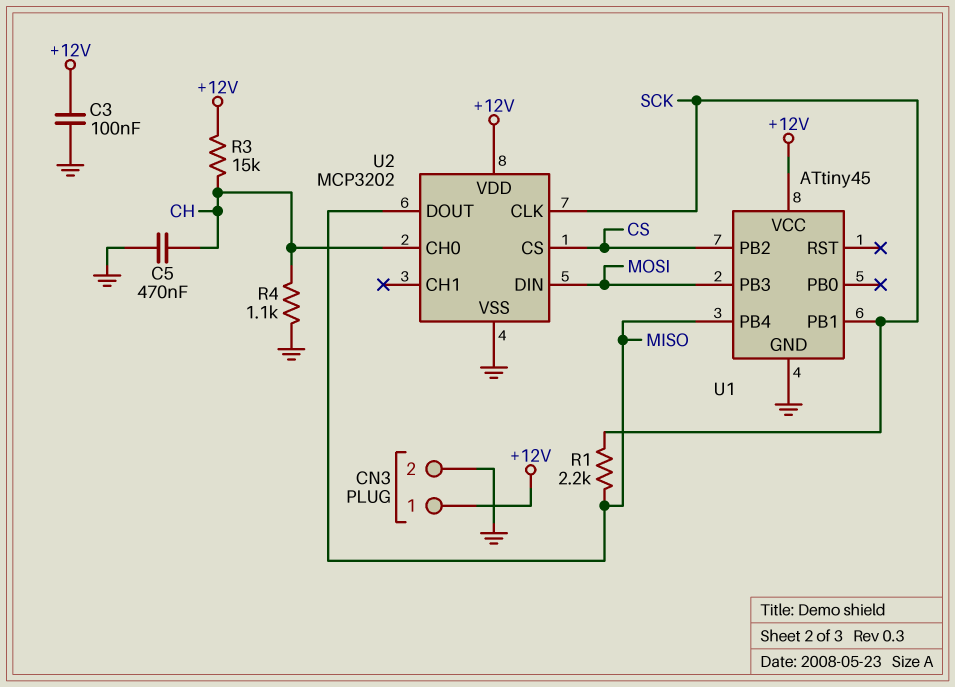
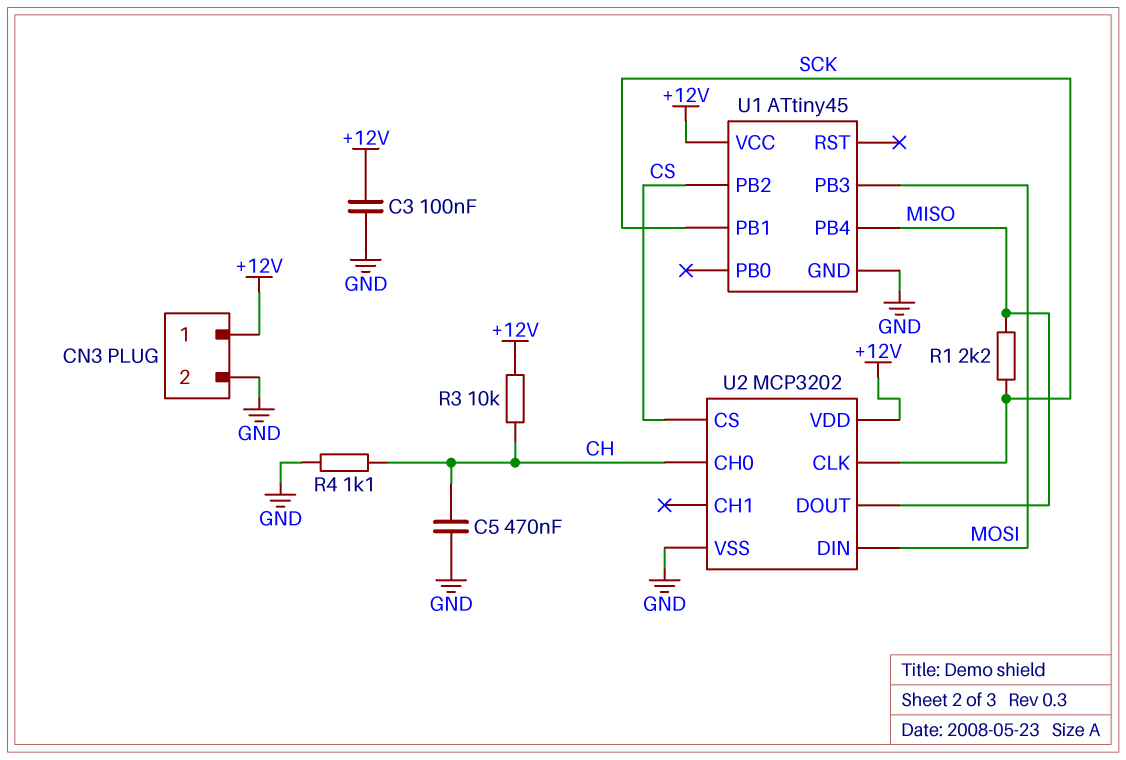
R3: 15k (+12V, CH) -> 10k (+12V, CH)

